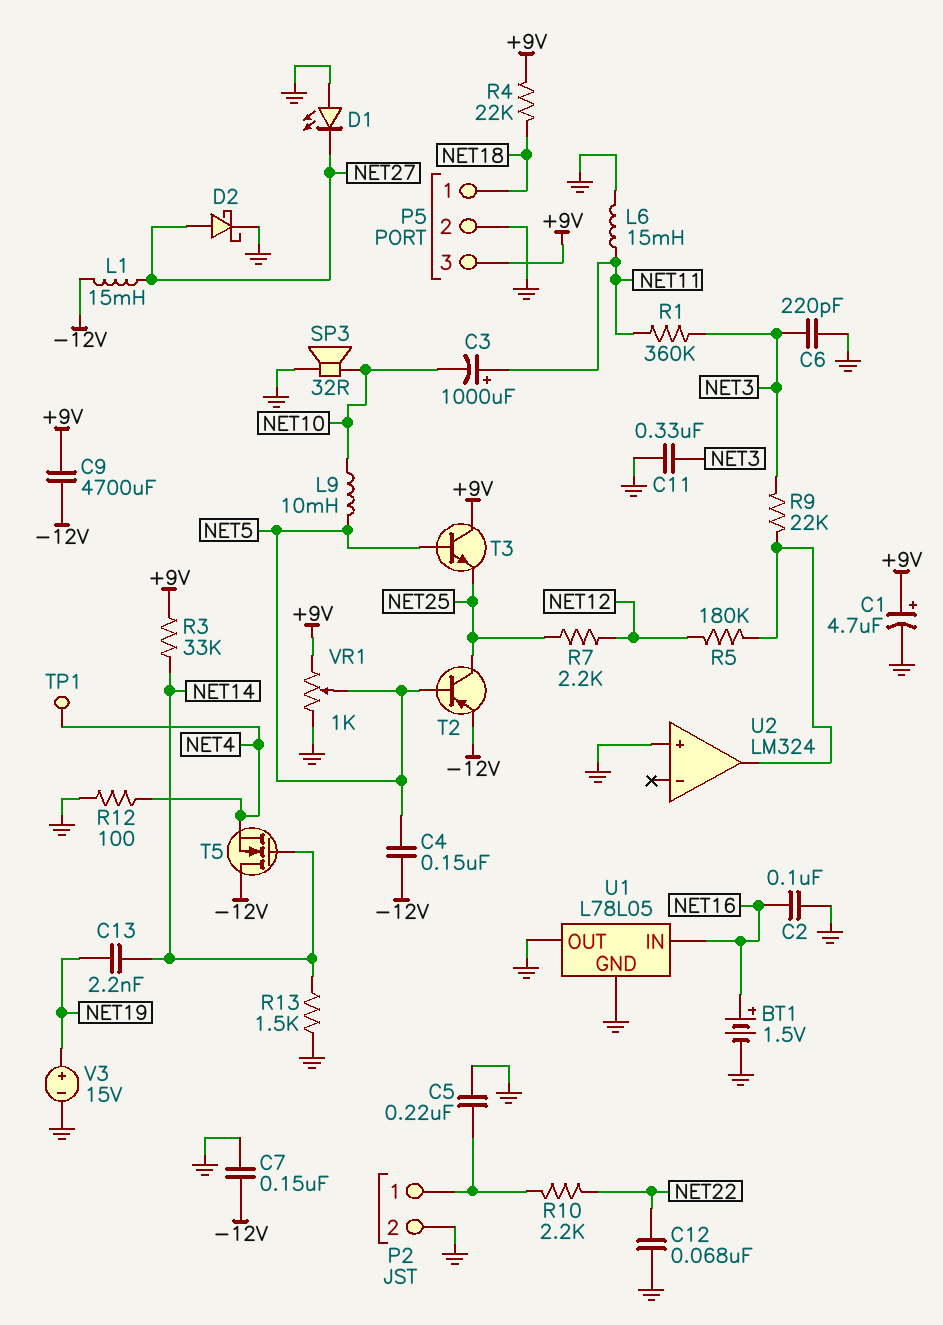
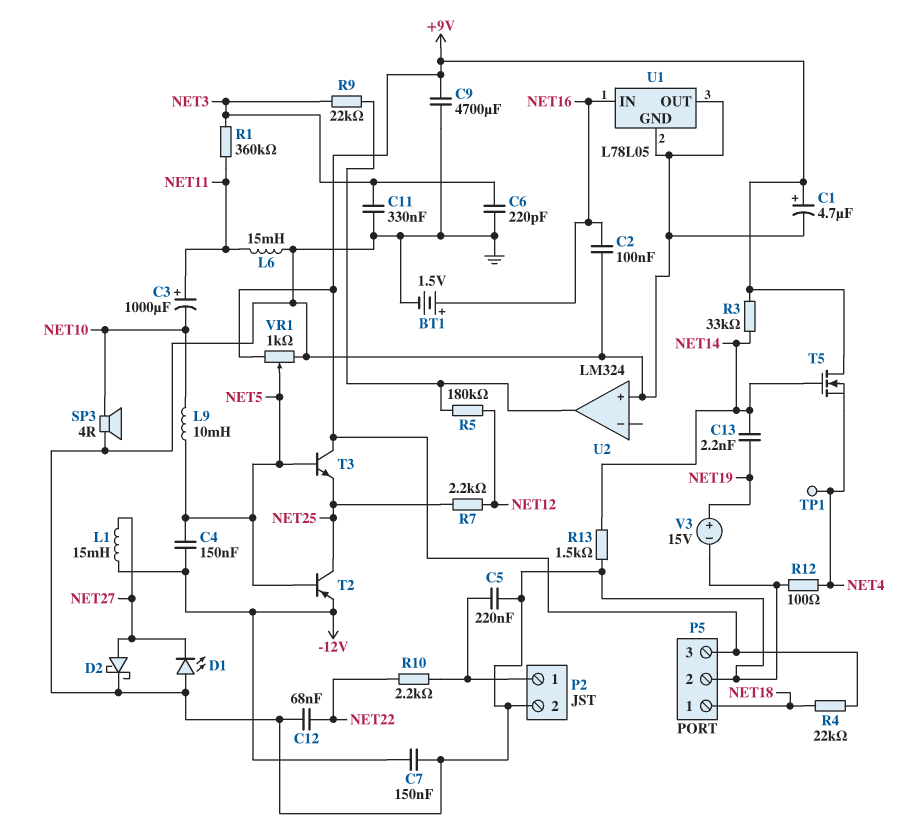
C9: 4700uF (+9V, -12V) -> 4700uF (+9V, GND)
SP3: speaker 32R (GND, NET10) -> speaker 4R (GND, NET10)
T5: NMOS (G NET14, D -12V, S NET4) -> NMOS (G NET14, D +9V, S NET4)

